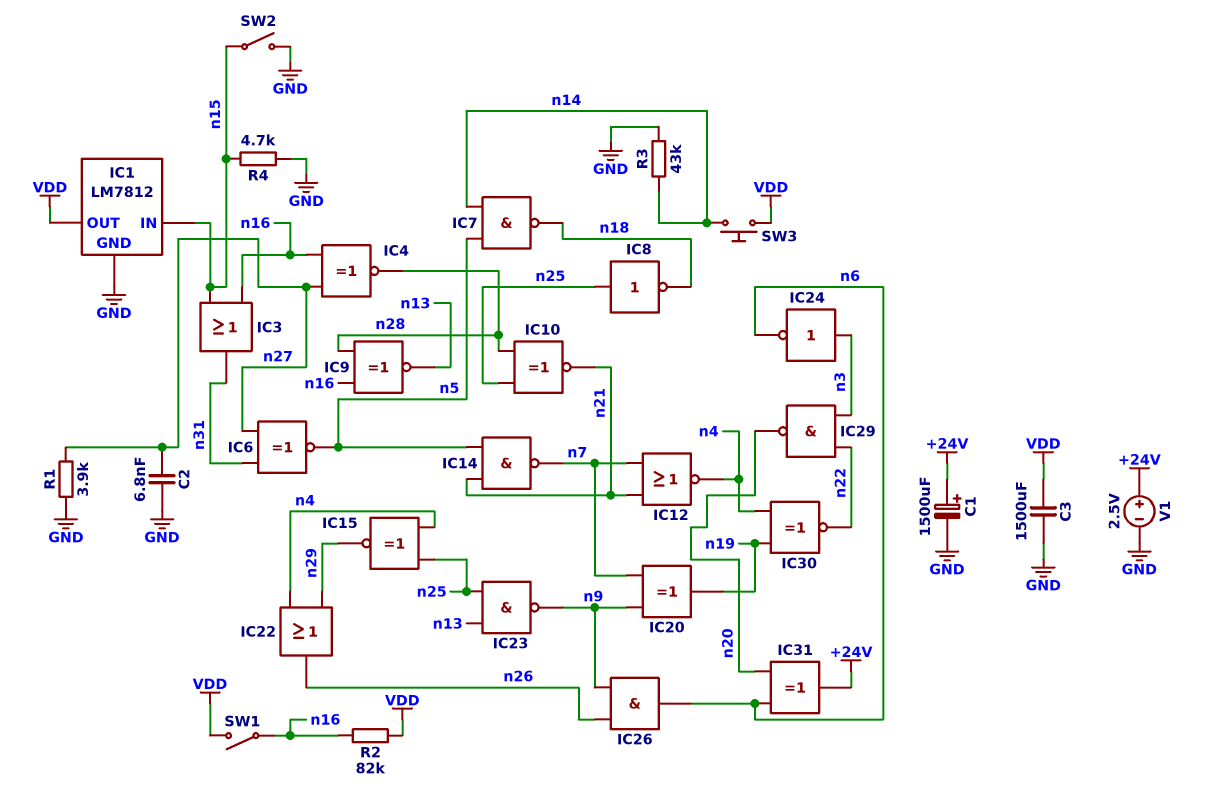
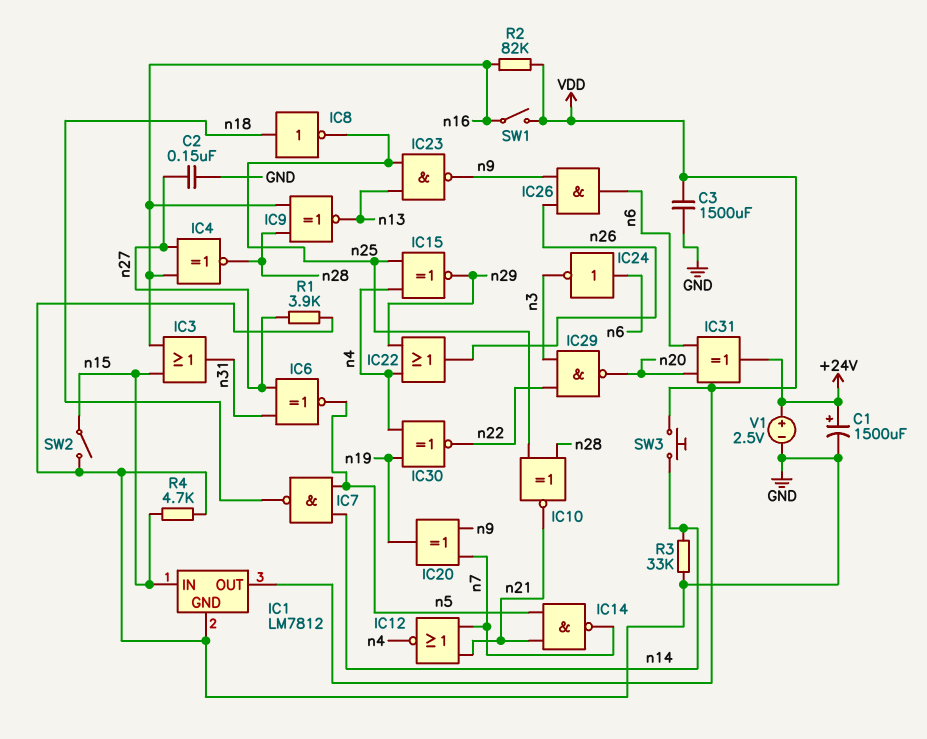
C2: 6.8nF (GND, n27) -> 150nF (GND, n27)
IC8: NOT (in n25, out n18) -> NOT (in n18, out n25)
IC24: NOT (in n3, out n6) -> NOT (in n6, out n3)
R3: 43k (GND, n14) -> 33k (GND, n14)

